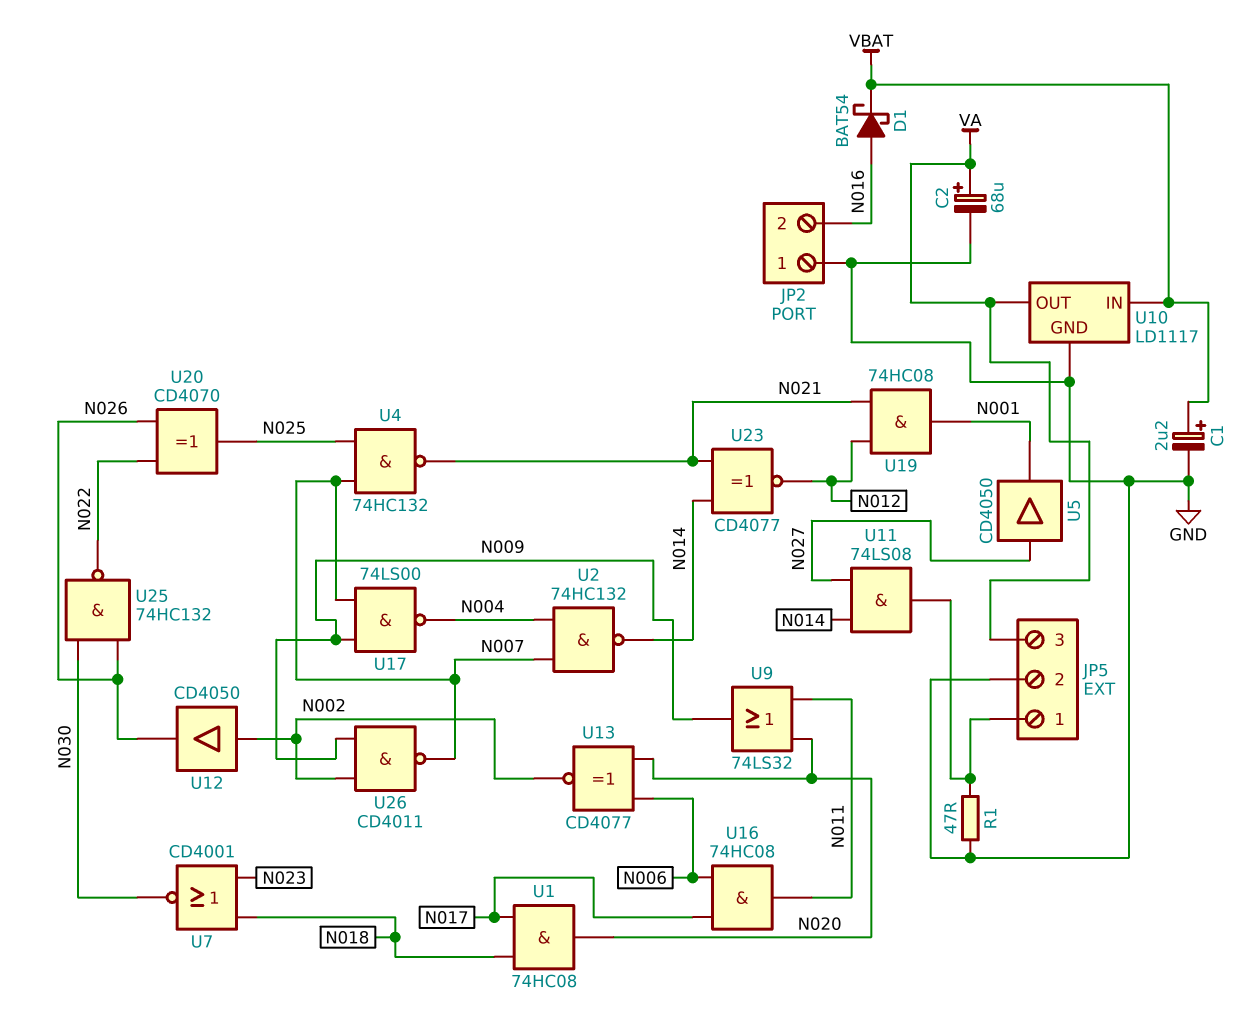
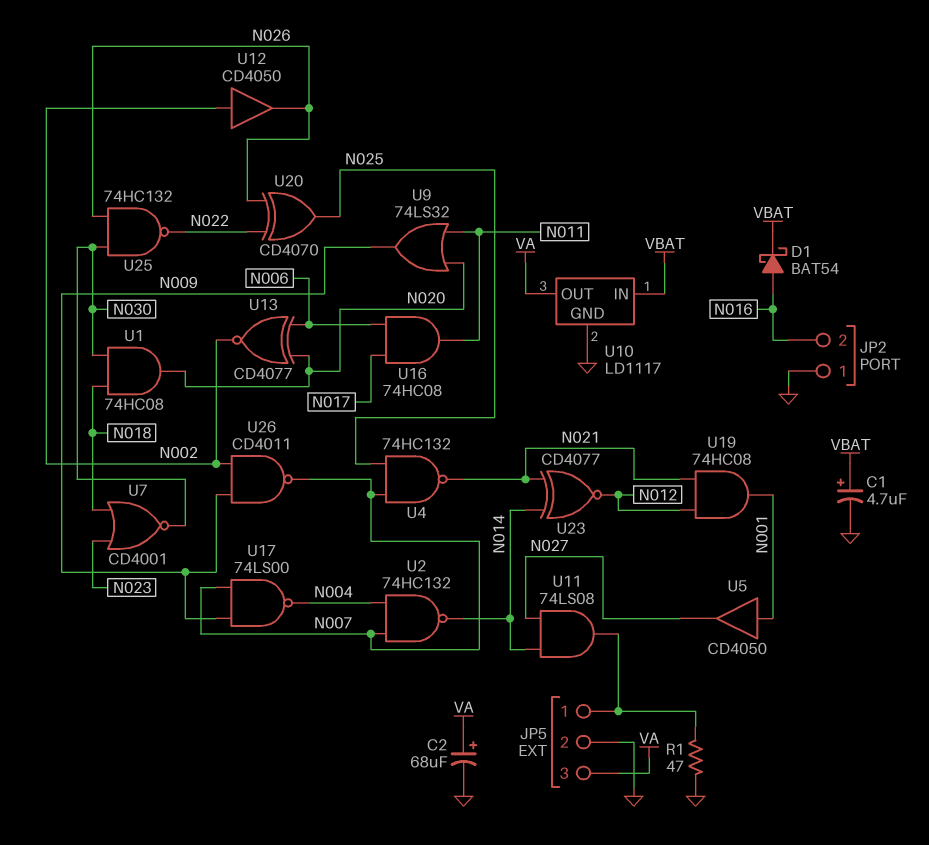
C1: 2.2uF (plus VBAT, minus GND) -> 4.7uF (plus VBAT, minus GND)
U1: AND 74HC08 (in N017, in N018, out N020) -> AND 74HC08 (in N018, in N030, out N020)
U5: buffer CD4050 (in N027, out N001) -> buffer CD4050 (in N001, out N027)

